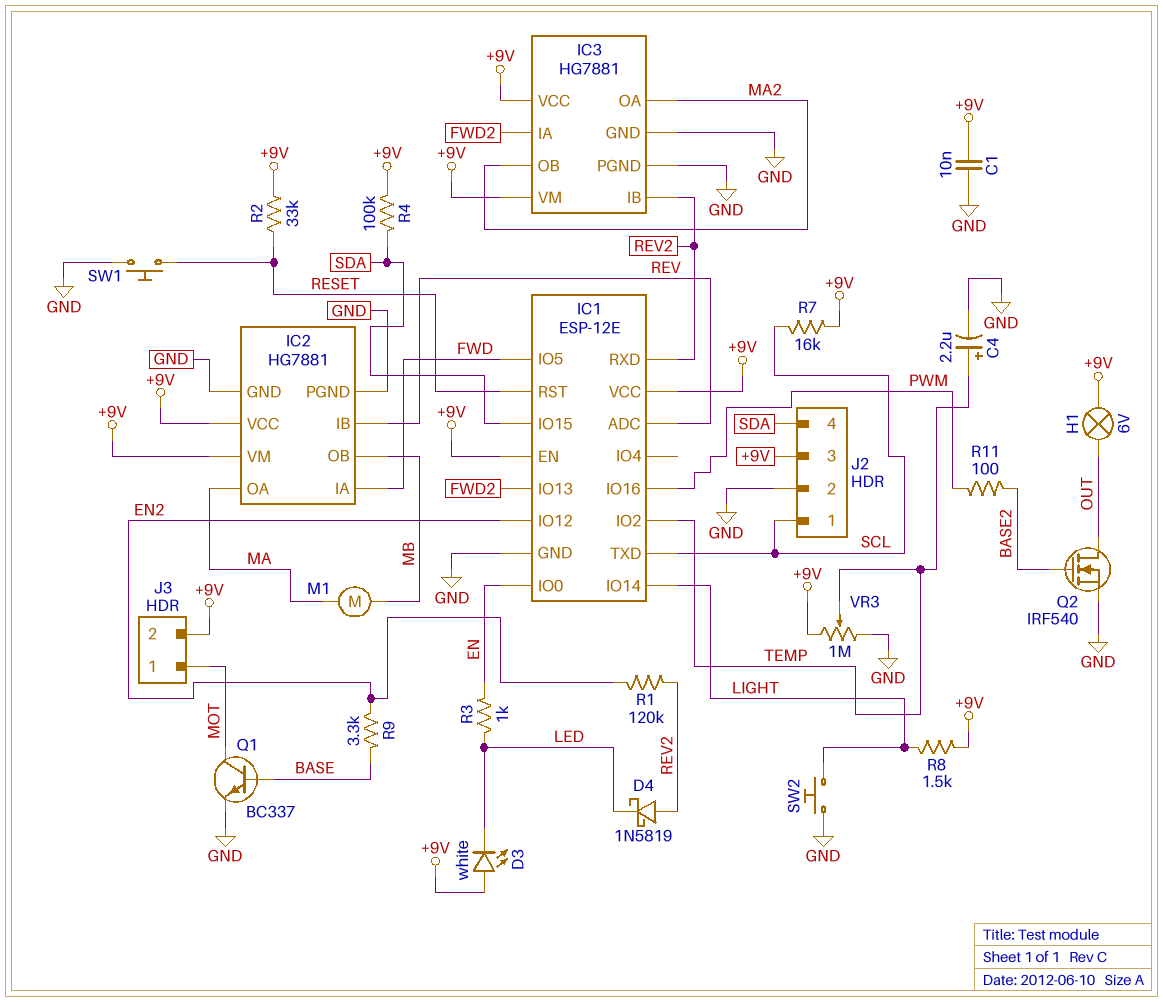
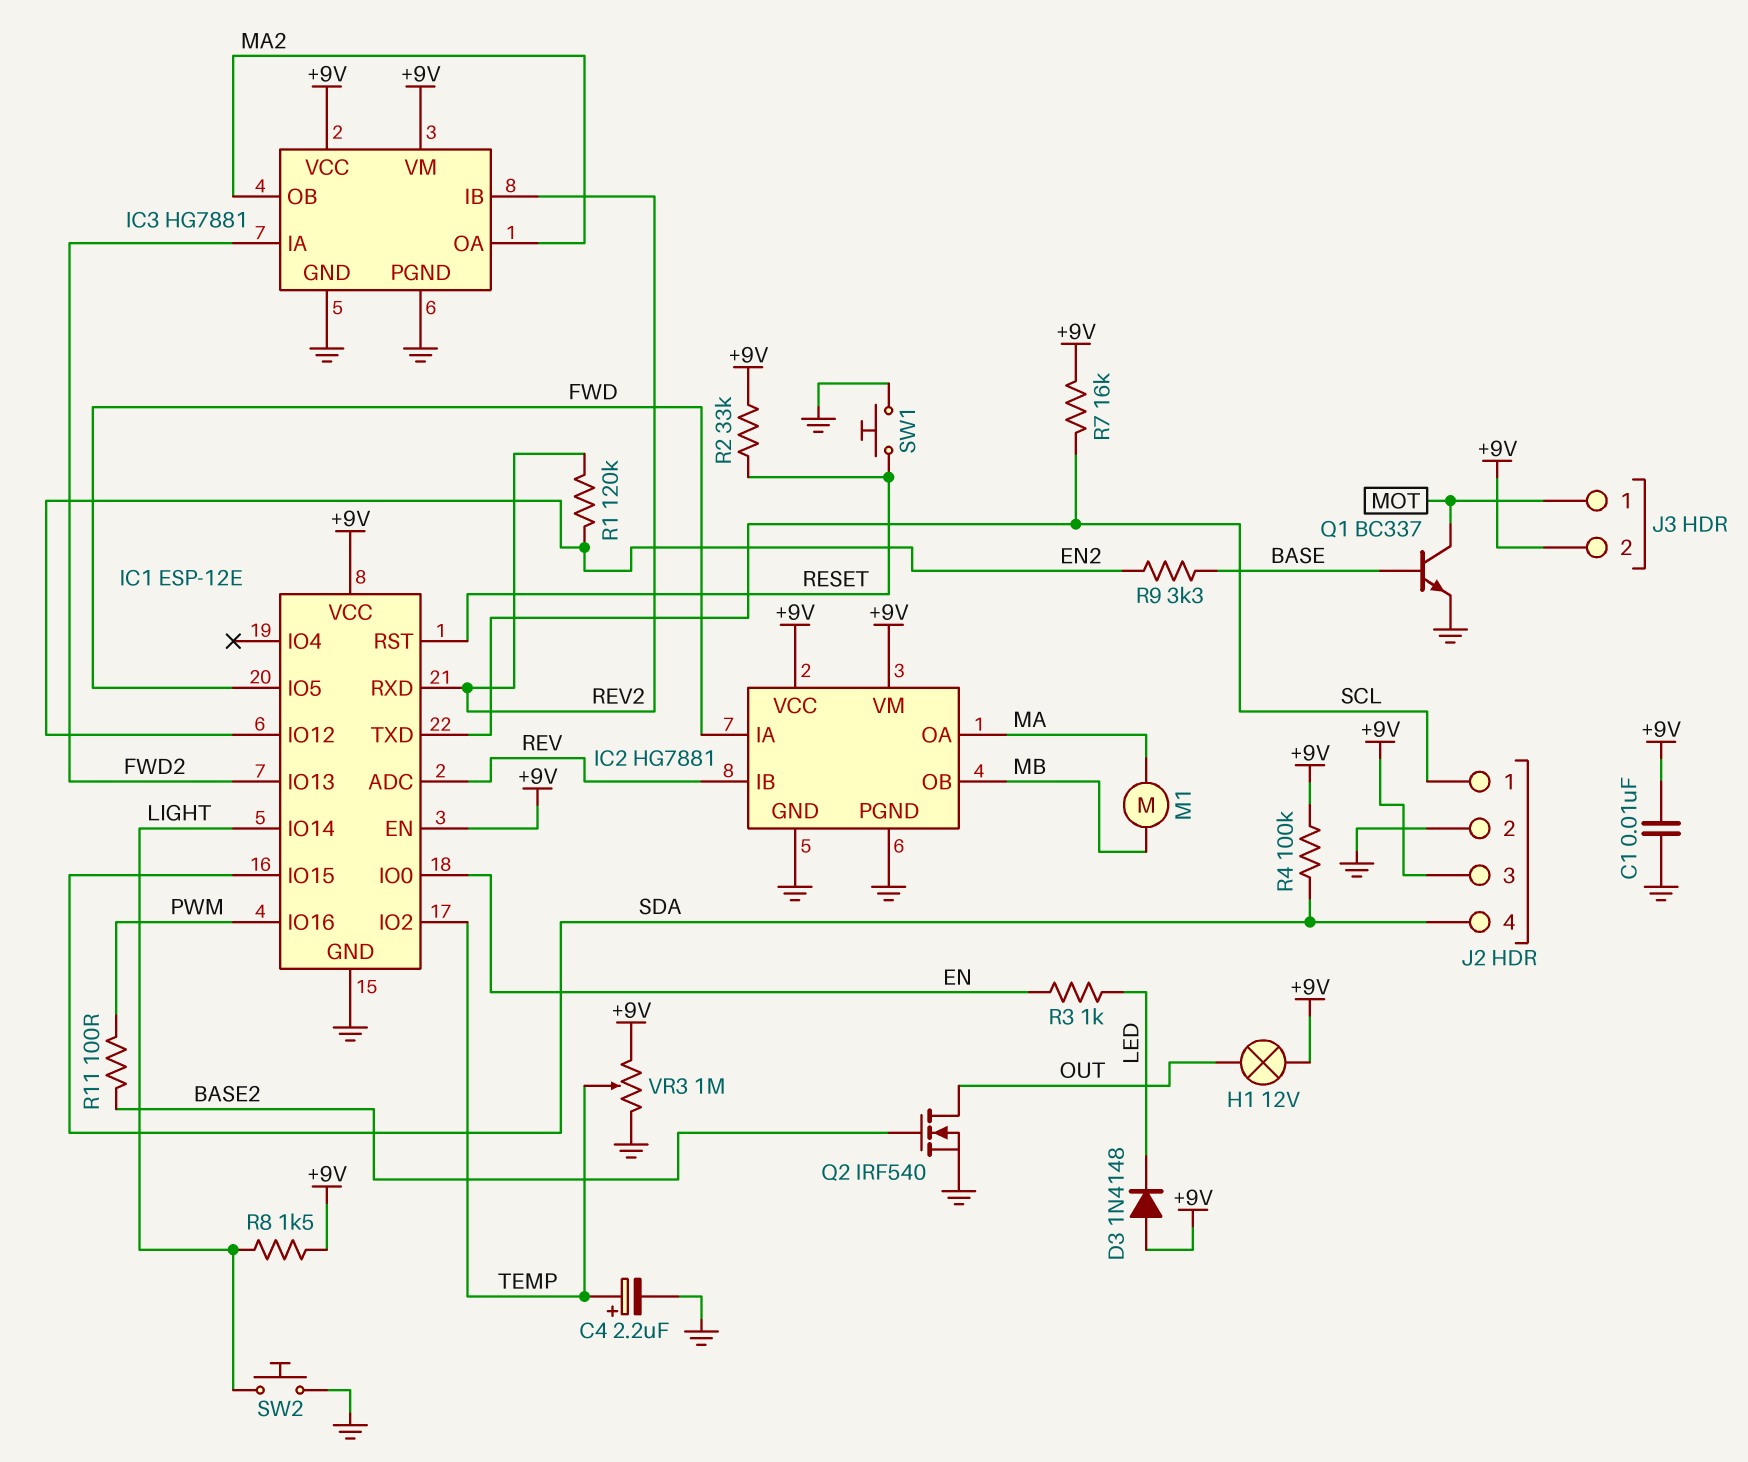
D3: LED white (A +9V, K LED) -> diode 1N4148 (A +9V, K LED)
D4: schottky 1N5819 (A REV2, K LED) -> none
H1: lamp 6V (+9V, OUT) -> lamp 12V (+9V, OUT)

